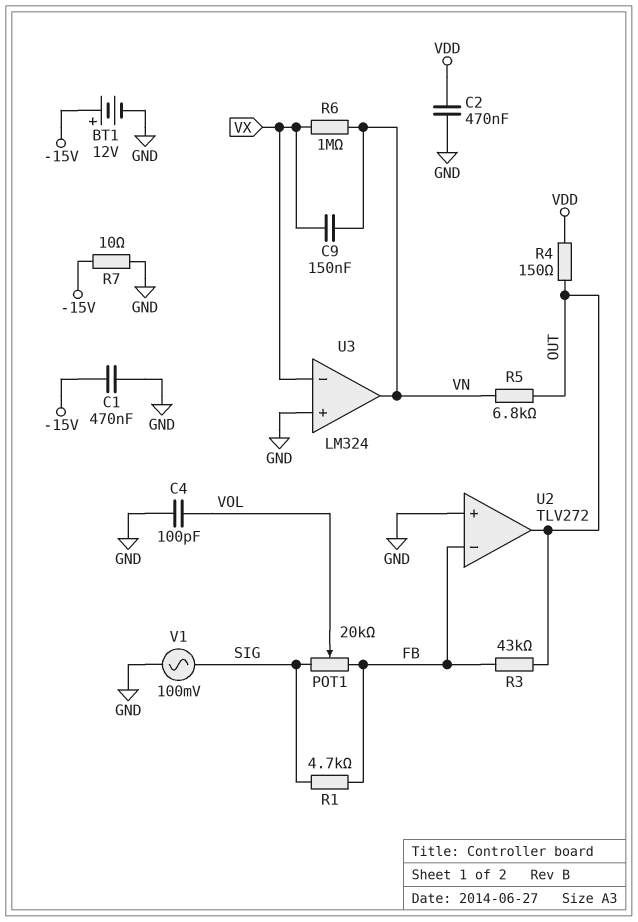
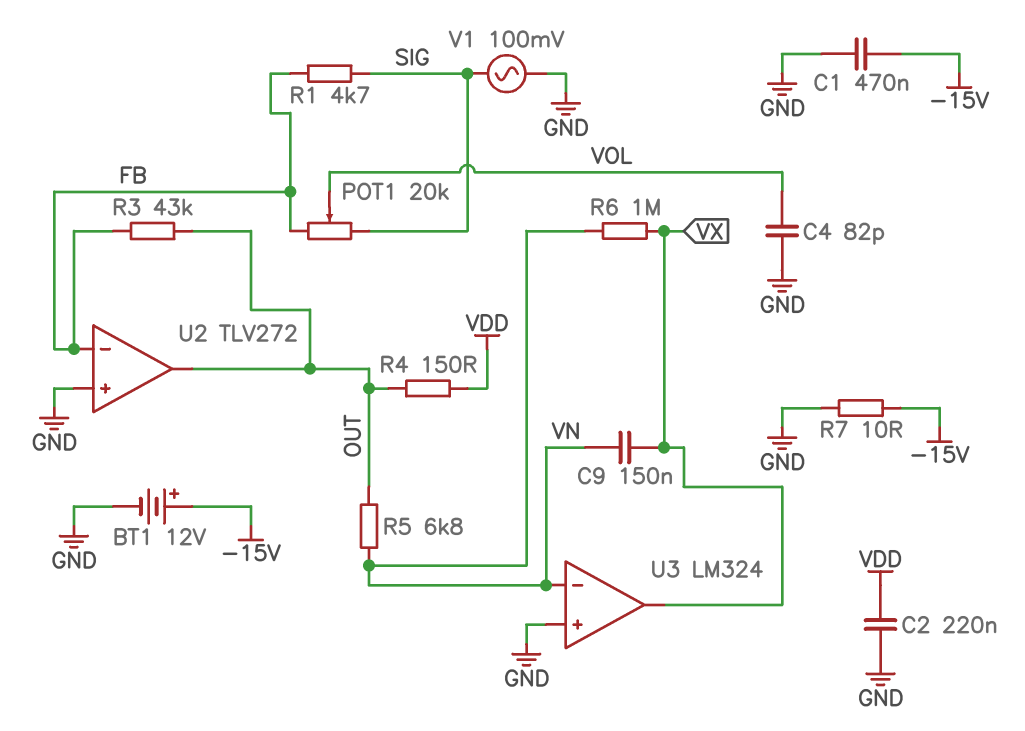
C2: 470nF (GND, VDD) -> 220nF (GND, VDD)
C4: 100pF (GND, VOL) -> 82pF (GND, VOL)
U3 pin in-: VX -> VN
U3 pin out: VN -> VX

